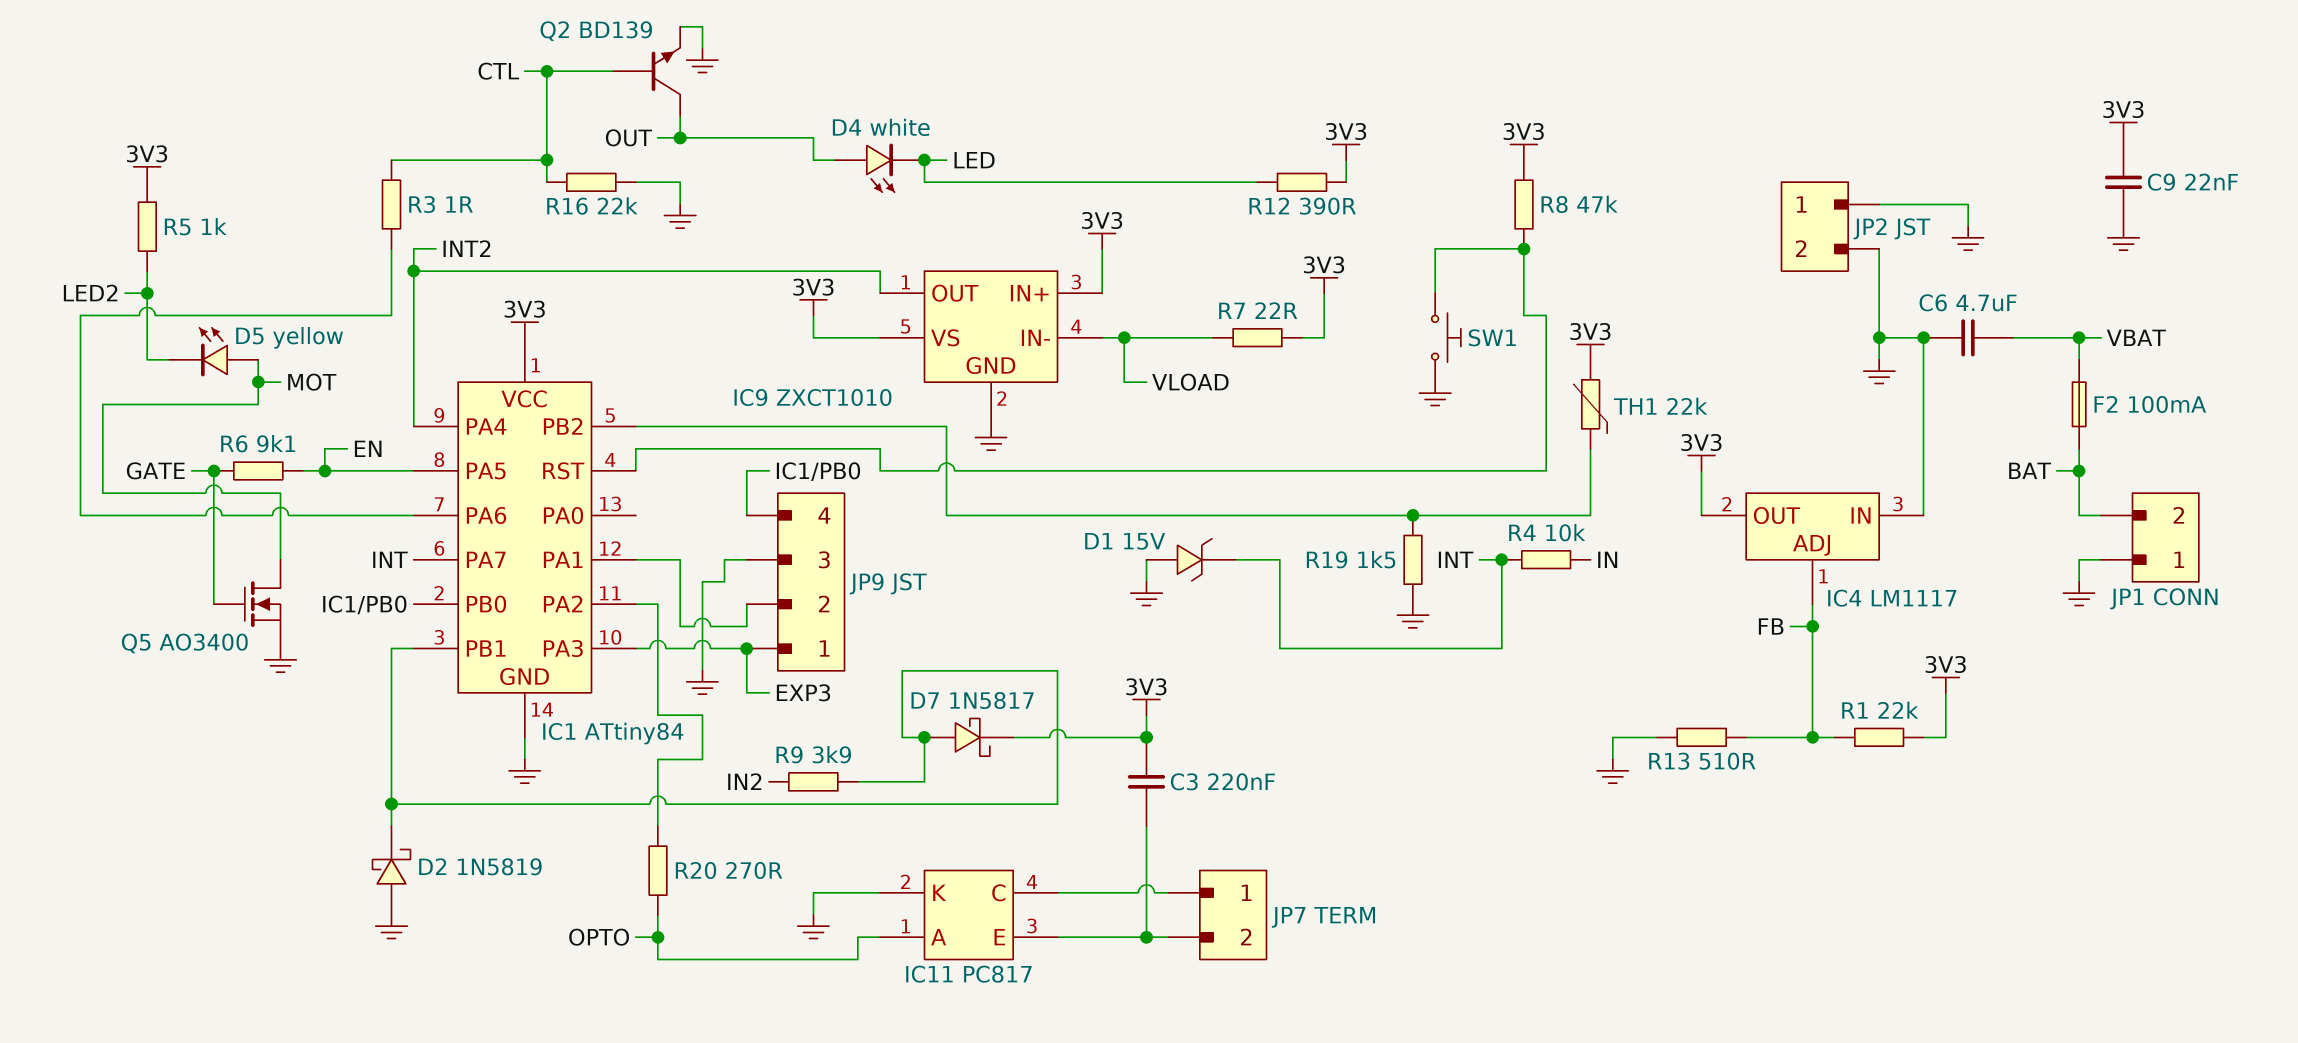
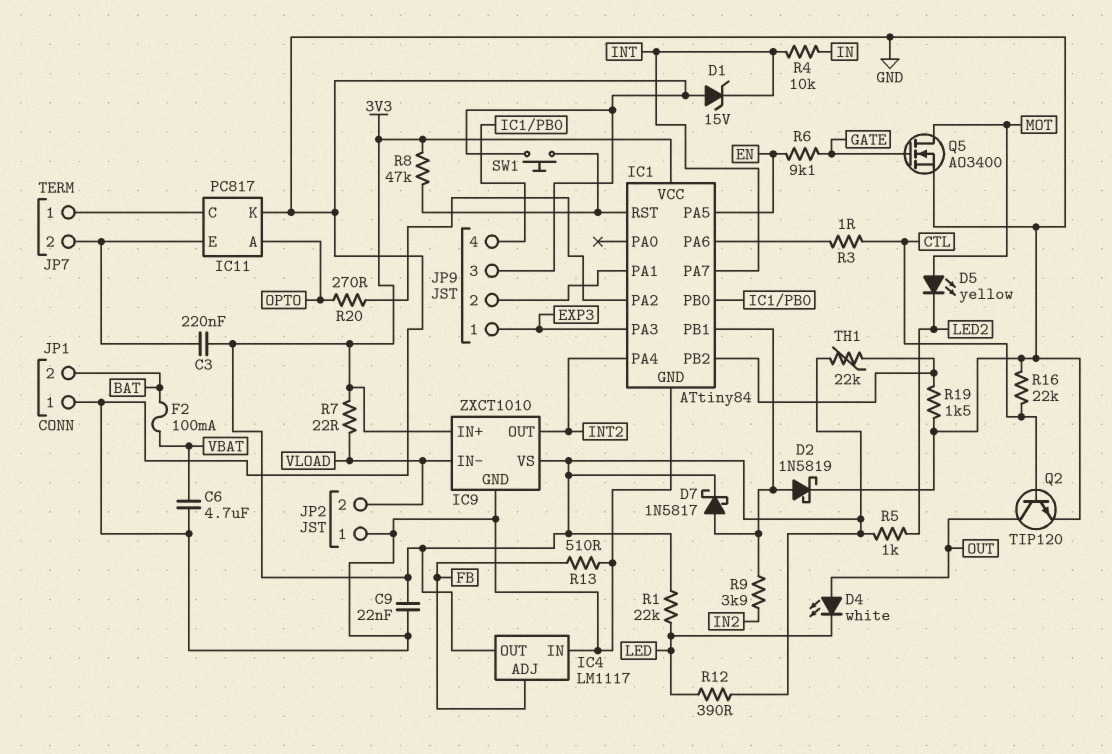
D2: schottky 1N5819 (A GND, K IC1/PB1) -> schottky 1N5819 (A IC1/PB1, K GND)
JP2 pin 2: GND -> VLOAD
Q2: NPN BD139 (B CTL, C OUT, E GND) -> NPN TIP120 (B CTL, C OUT, E GND)
R1: 22k (3V3, FB) -> 22k (3V3, LED)

